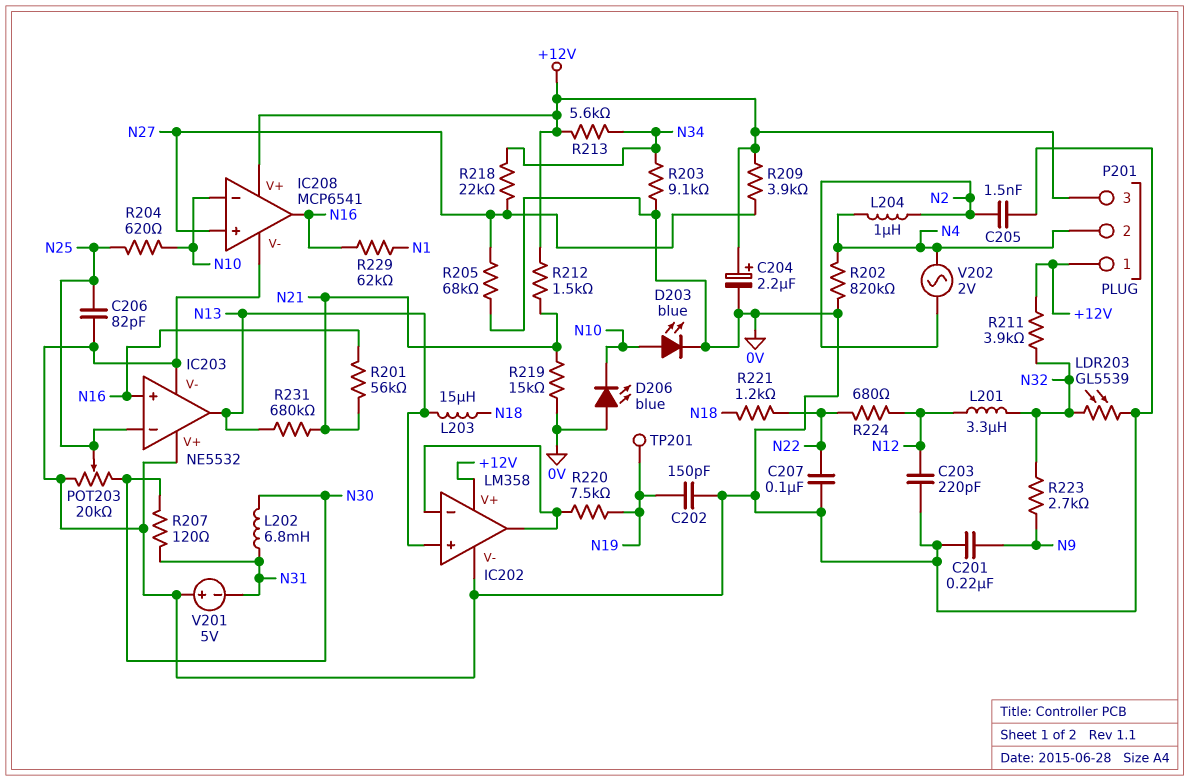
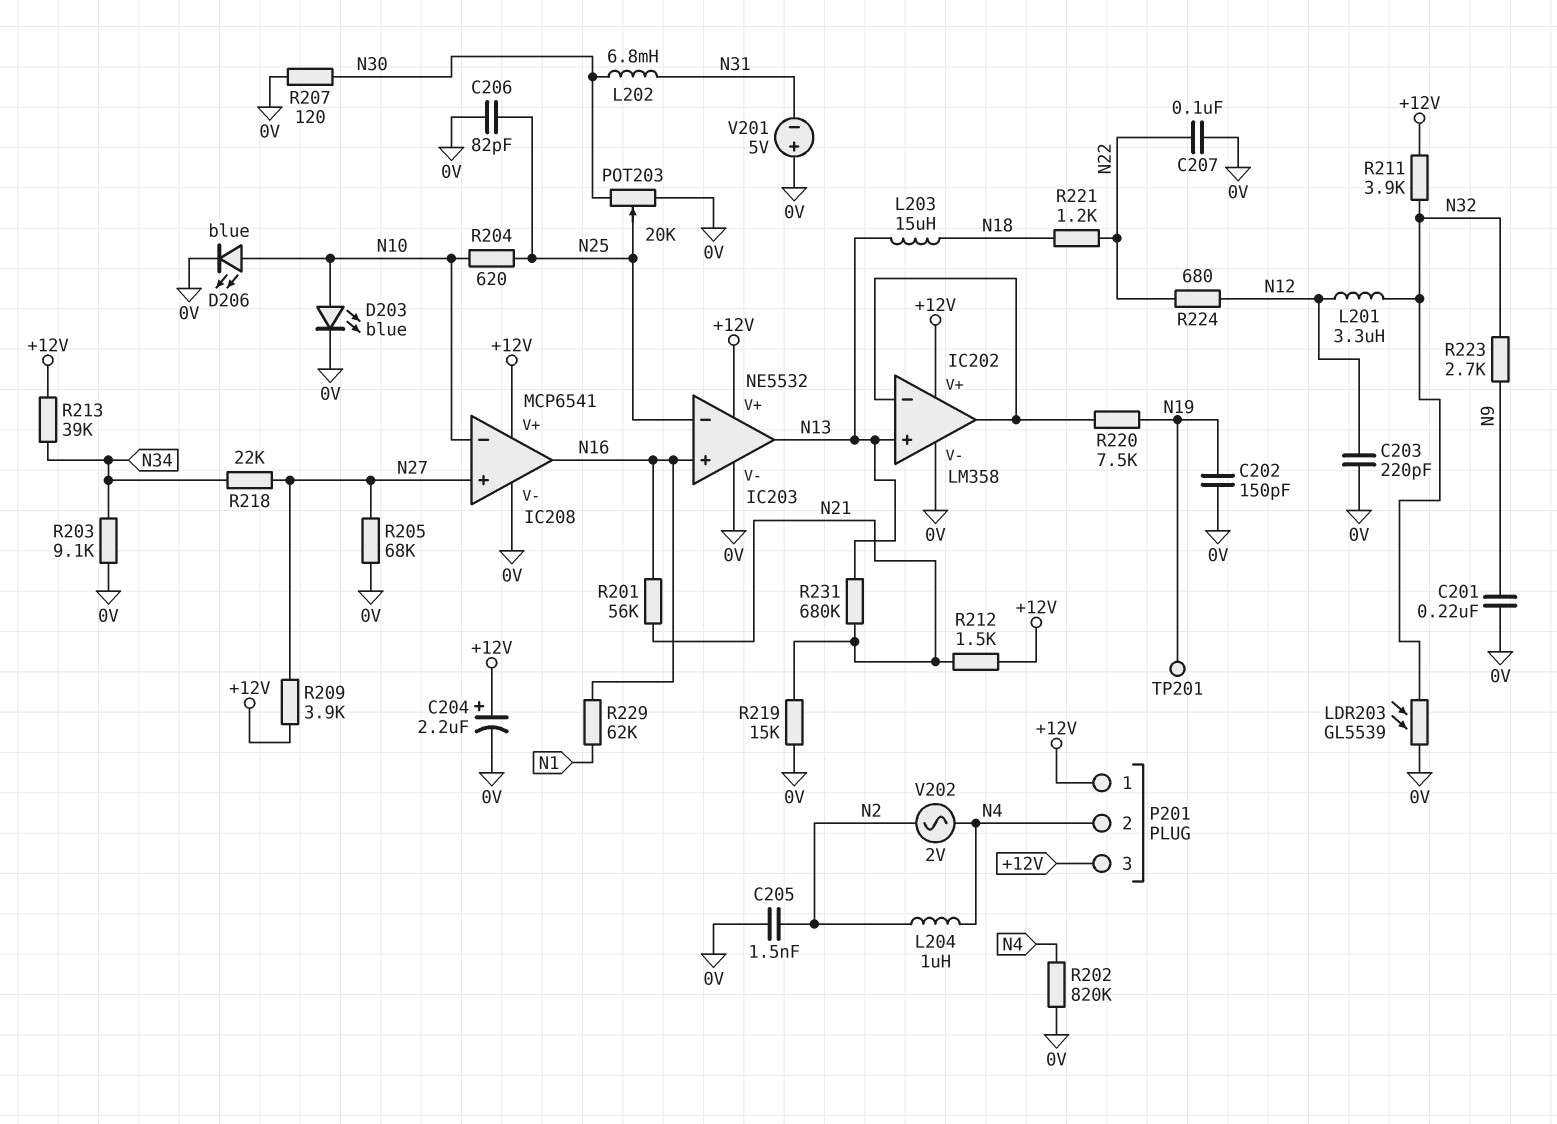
D206: LED blue (A 0V, K N10) -> LED blue (A N10, K 0V)
IC203 pin V+: 0V -> +12V
R207: 120 (N30, N31) -> 120 (0V, N30)
R213: 5.6k (+12V, N34) -> 39k (+12V, N34)

